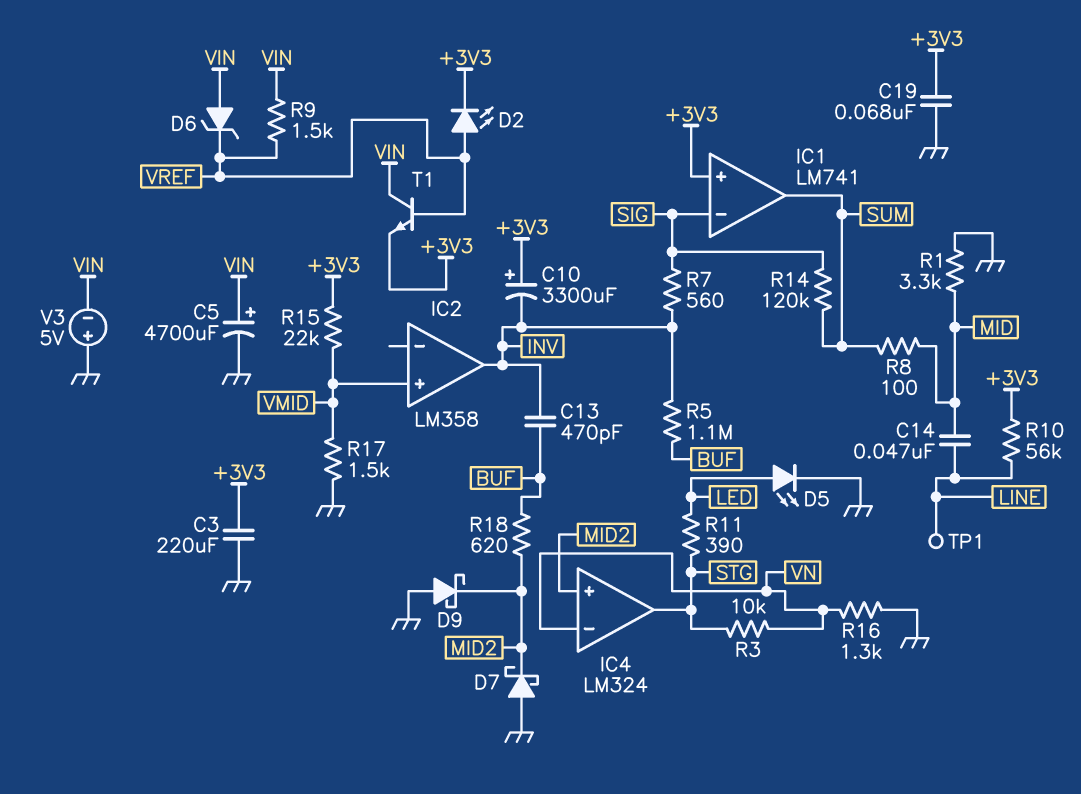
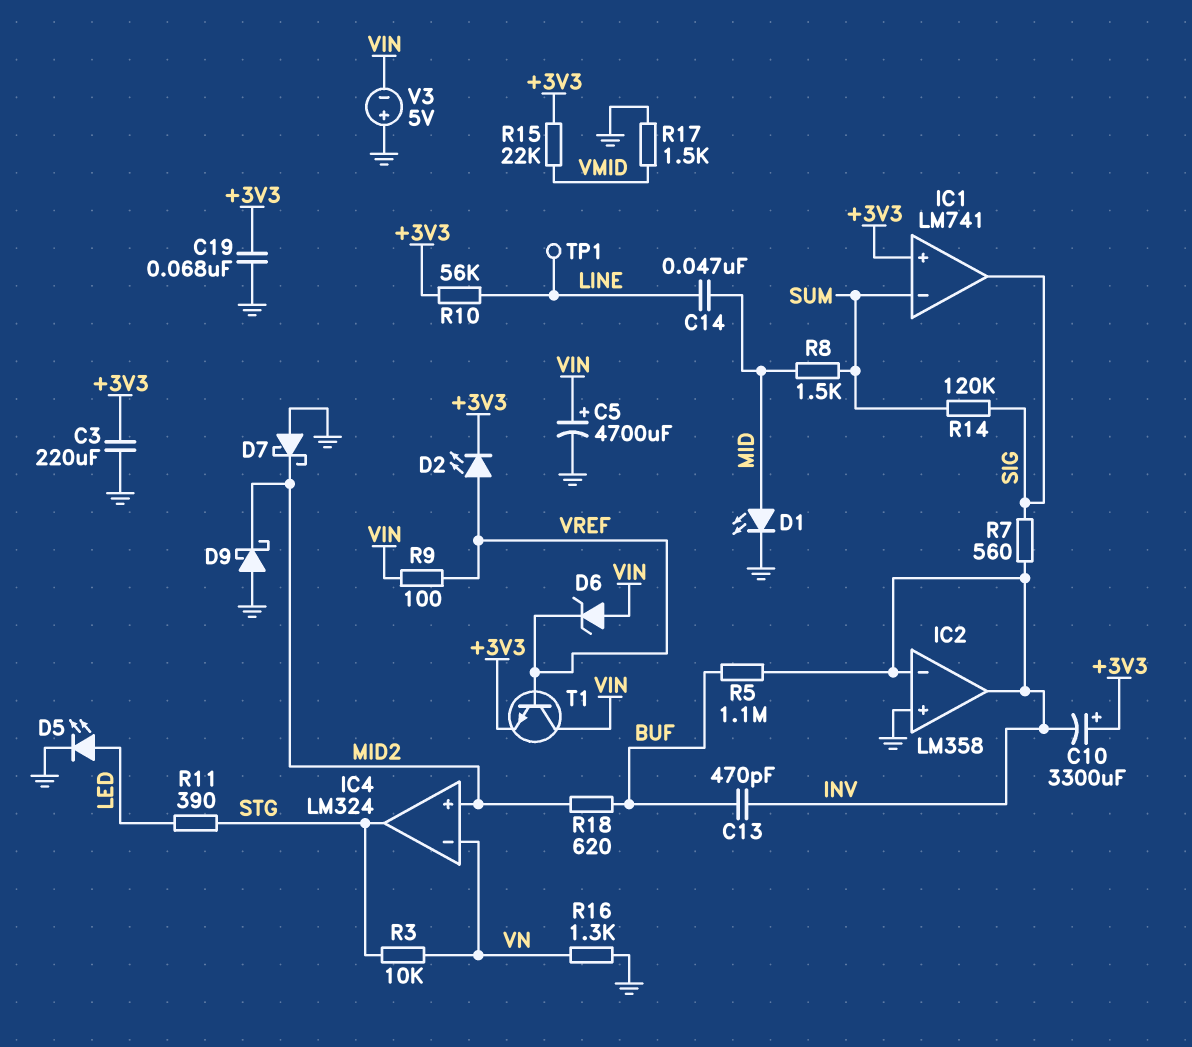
D1: none -> LED (A MID, K GND)
IC1 pin in-: SIG -> SUM
IC1 pin out: SUM -> SIG
IC2 pin in+: VMID -> GND
IC2 pin in-: none -> INV
R1: 3.3k (GND, MID) -> none
R8: 100 (MID, SUM) -> 1.5k (MID, SUM)
R9: 1.5k (VIN, VREF) -> 100 (VIN, VREF)

